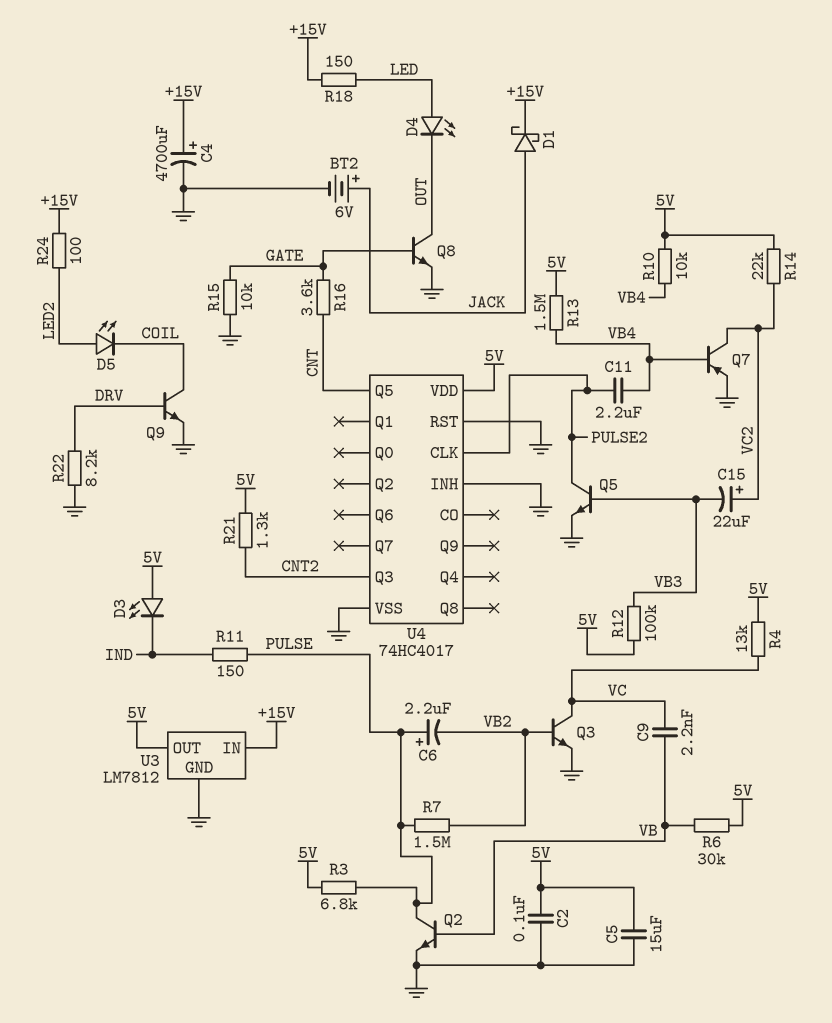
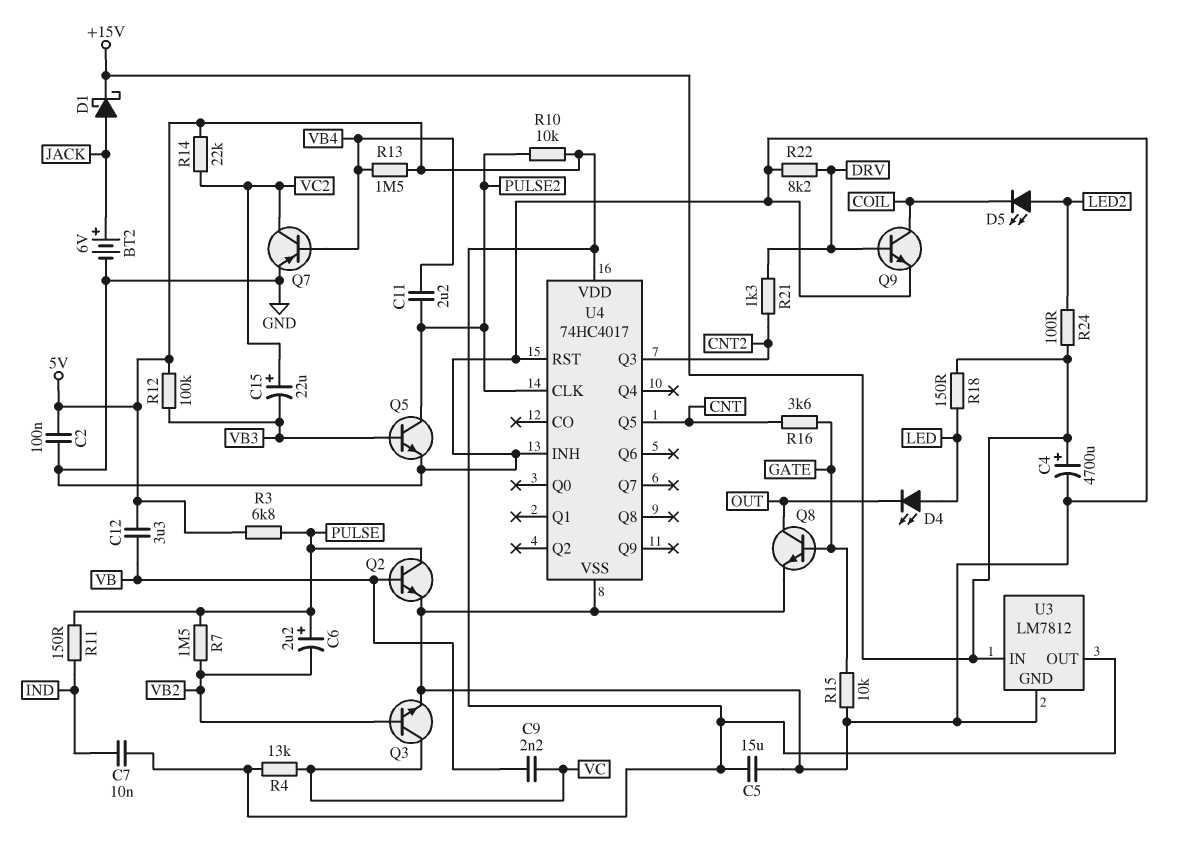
C7: none -> 10nF (5V, IND)
C12: none -> 3.3uF (5V, VB)
D3: LED (A 5V, K IND) -> none
R6: 30k (5V, VB) -> none
R10: 10k (5V, VB4) -> 10k (5V, PULSE2)
R21: 1.3k (5V, CNT2) -> 1.3k (CNT2, DRV)

